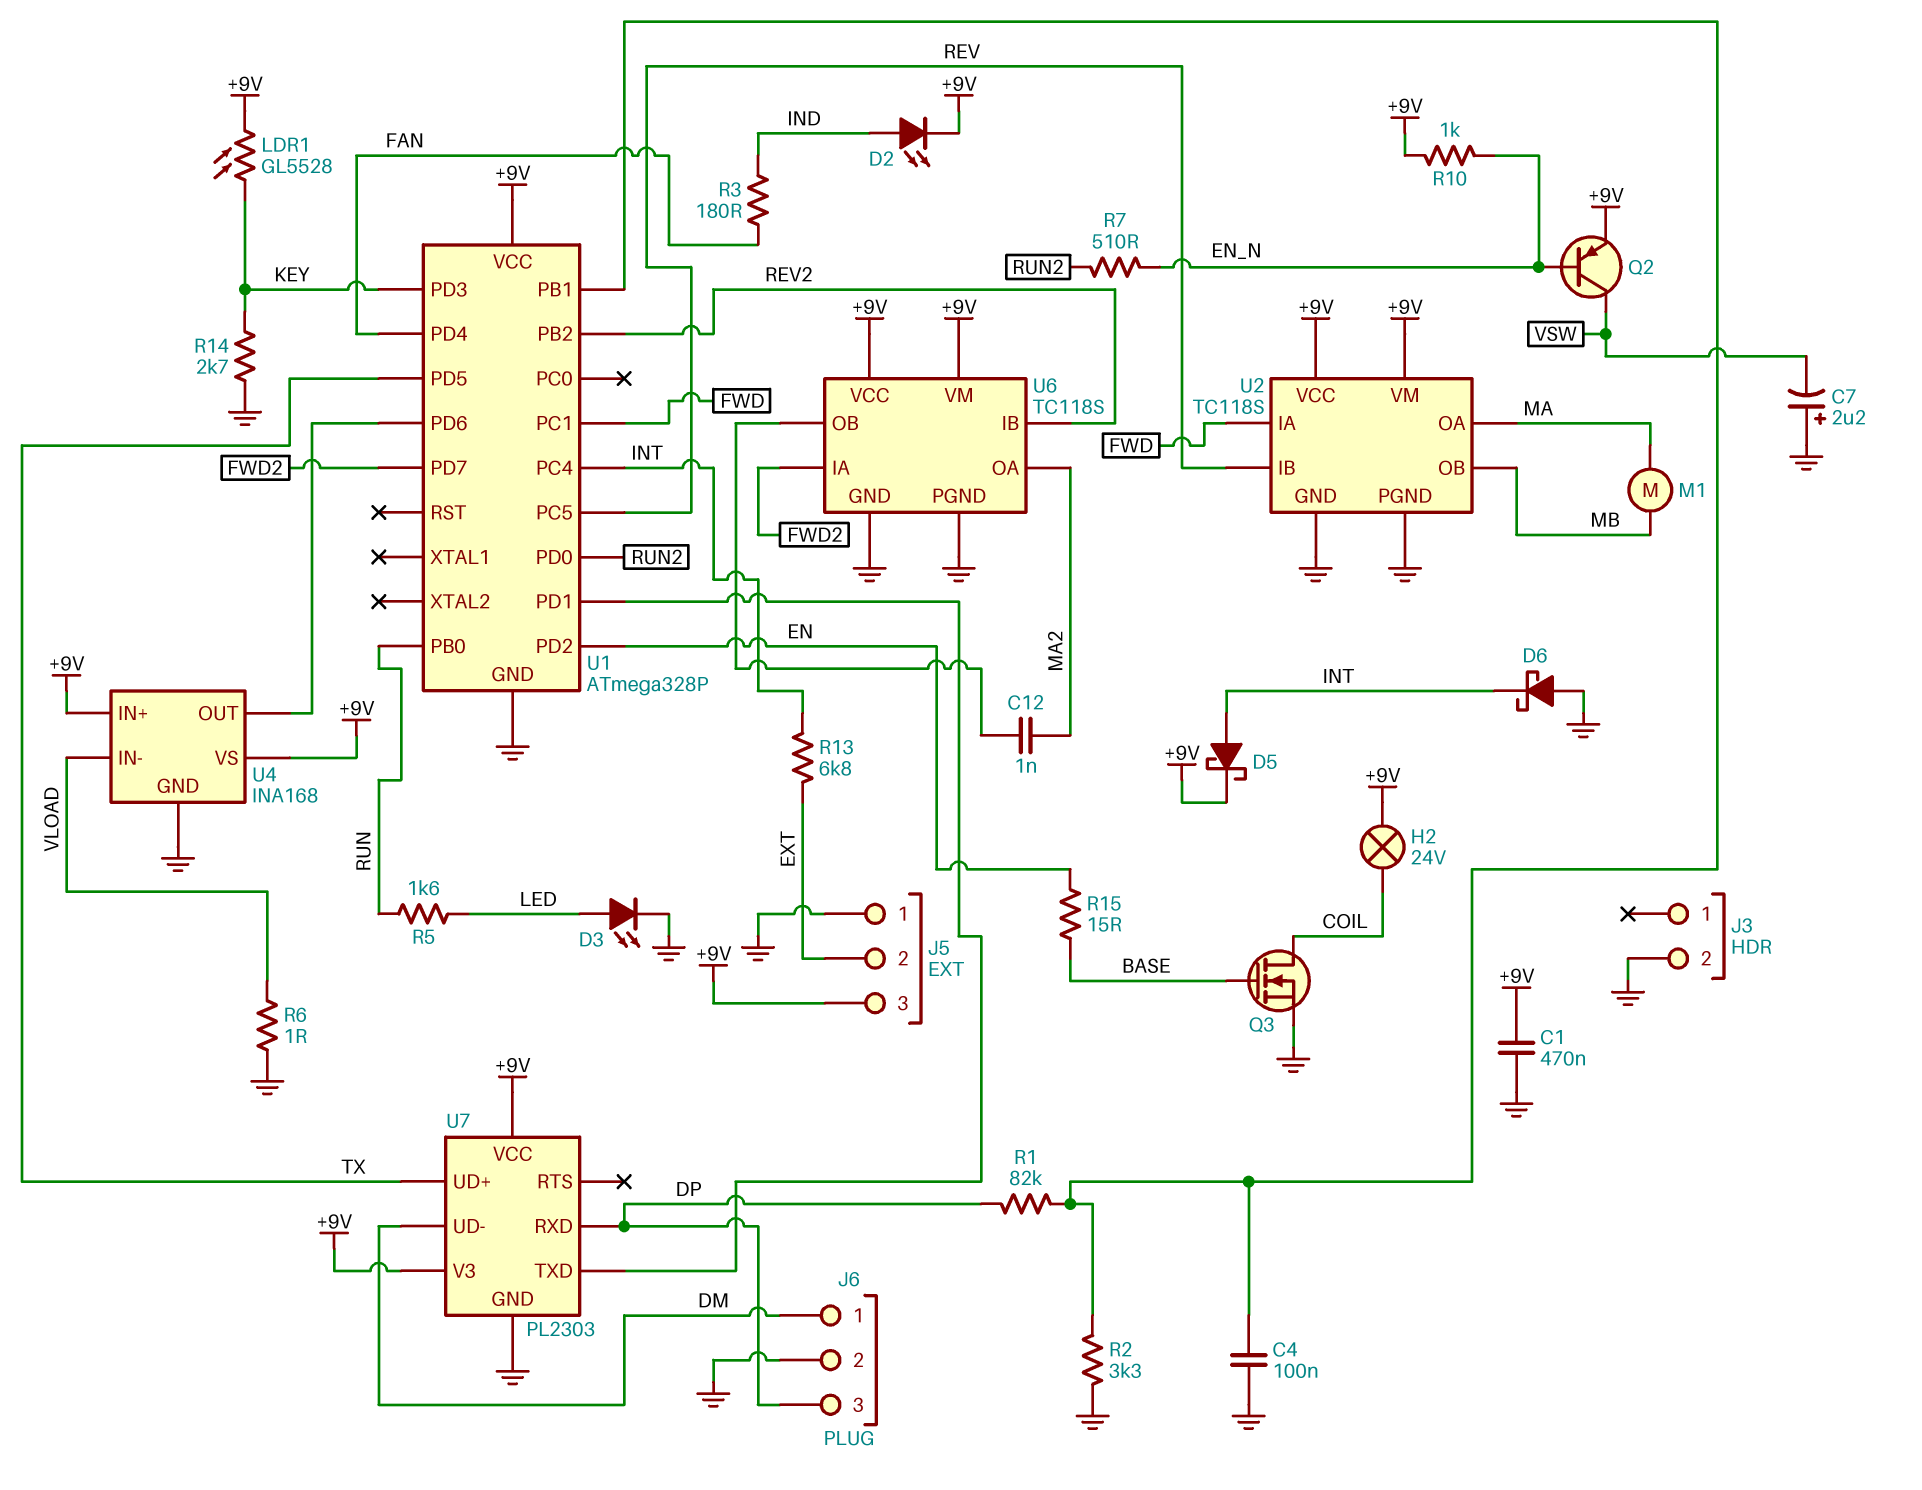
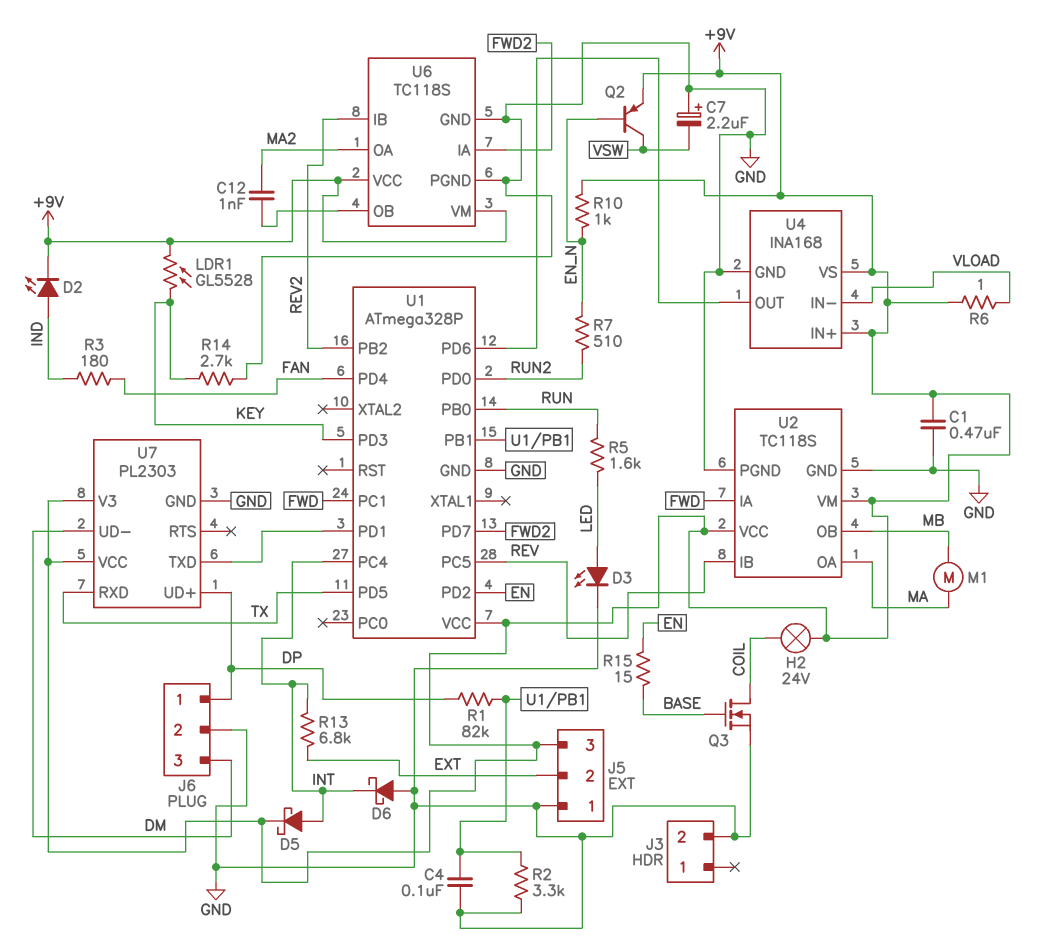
J6 pin 1: DM -> DP
J6 pin 3: DP -> DM
R6: 1 (GND, VLOAD) -> 1 (+9V, VLOAD)
U7 pin RXD: DP -> TX
U7 pin UD+: TX -> DP

